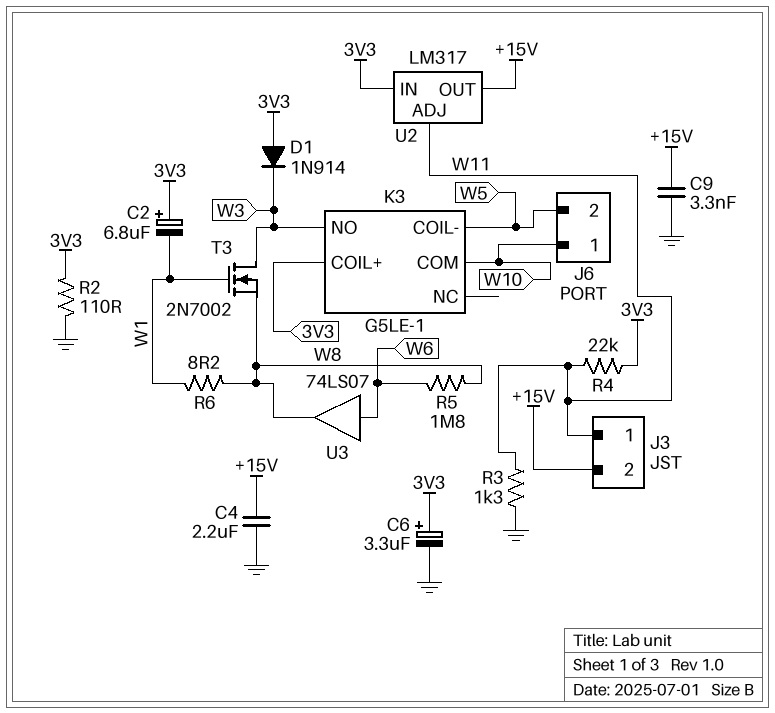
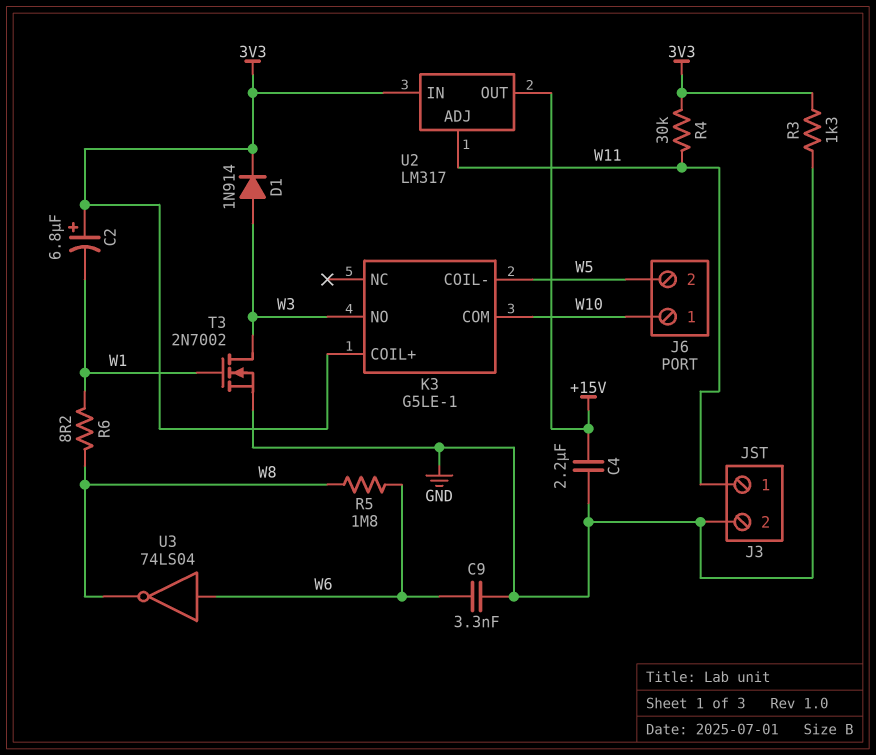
C6: 3.3uF (plus 3V3, minus GND) -> none
C9: 3.3nF (+15V, GND) -> 3.3nF (GND, W6)
D1: diode 1N914 (A 3V3, K W3) -> diode 1N914 (A W3, K 3V3)
J3 pin 2: +15V -> GND
R2: 110 (3V3, GND) -> none
R3: 1.3k (GND, W11) -> 1.3k (3V3, GND)
R4: 22k (3V3, W11) -> 30k (3V3, W11)
T3: NMOS 2N7002 (G W1, D W3, S W8) -> NMOS 2N7002 (G W1, D W3, S GND)
U3: buffer 74LS07 (in W6, out W8) -> NOT 74LS04 (in W6, out W8)

